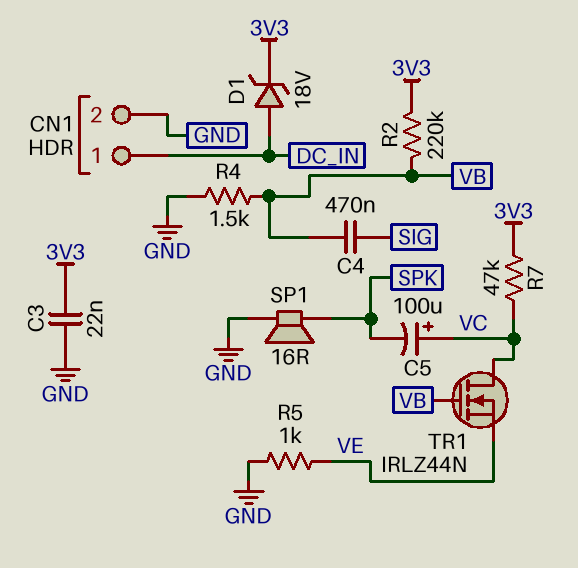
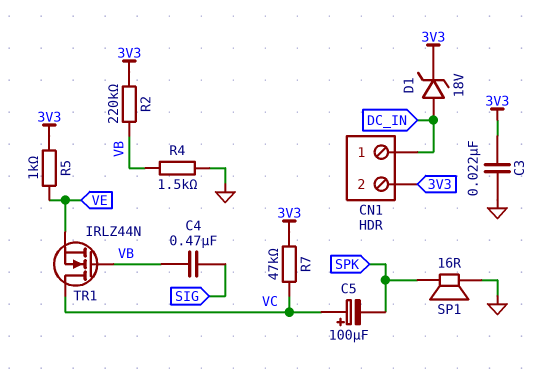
CN1 pin 2: GND -> 3V3
R5: 1k (GND, VE) -> 1k (3V3, VE)

